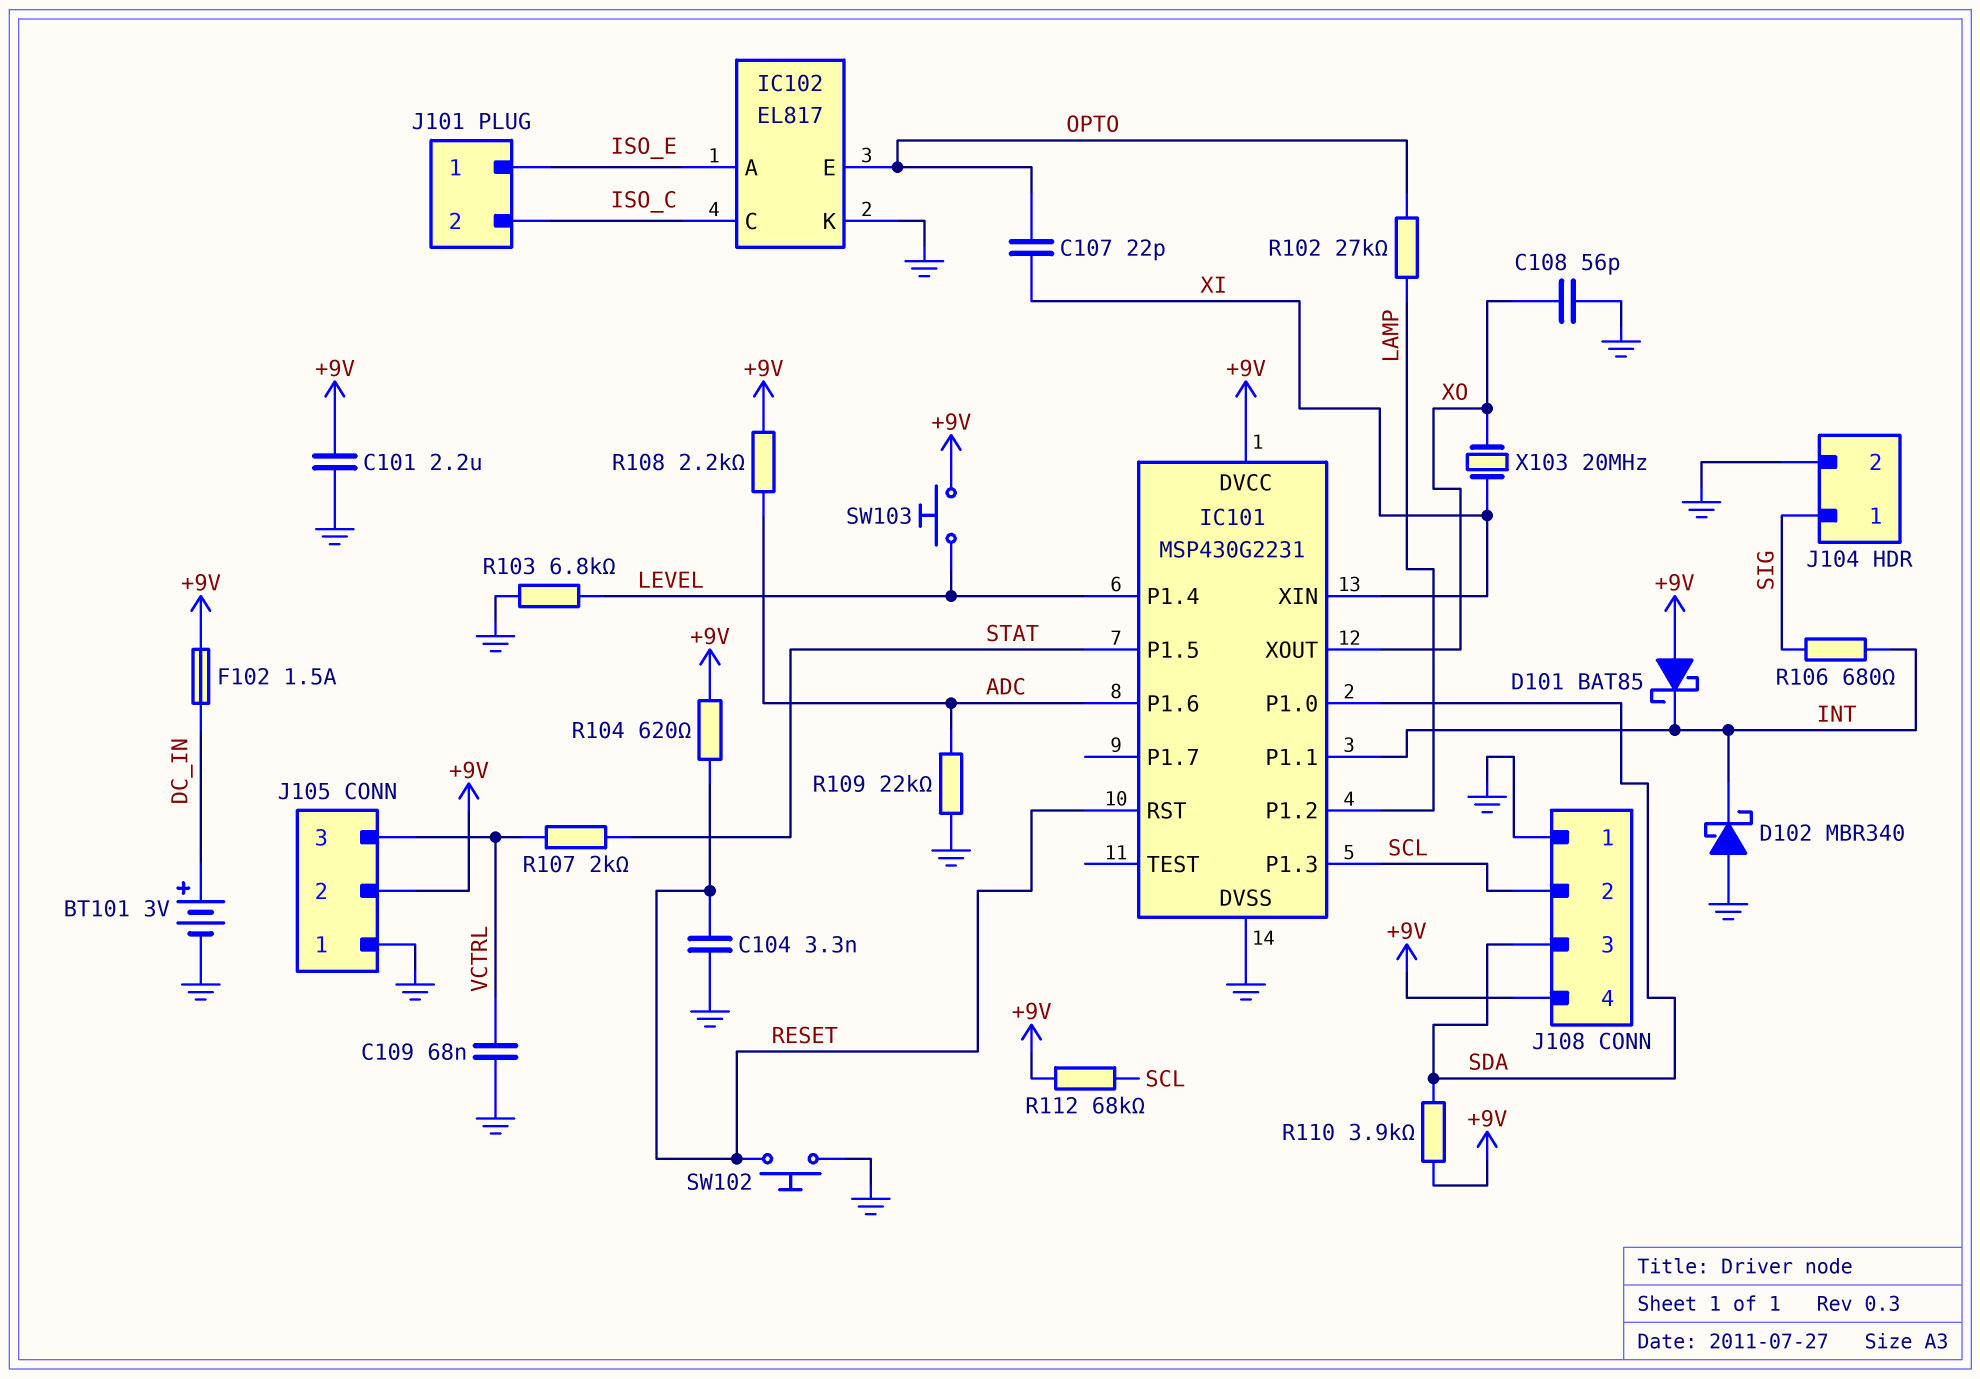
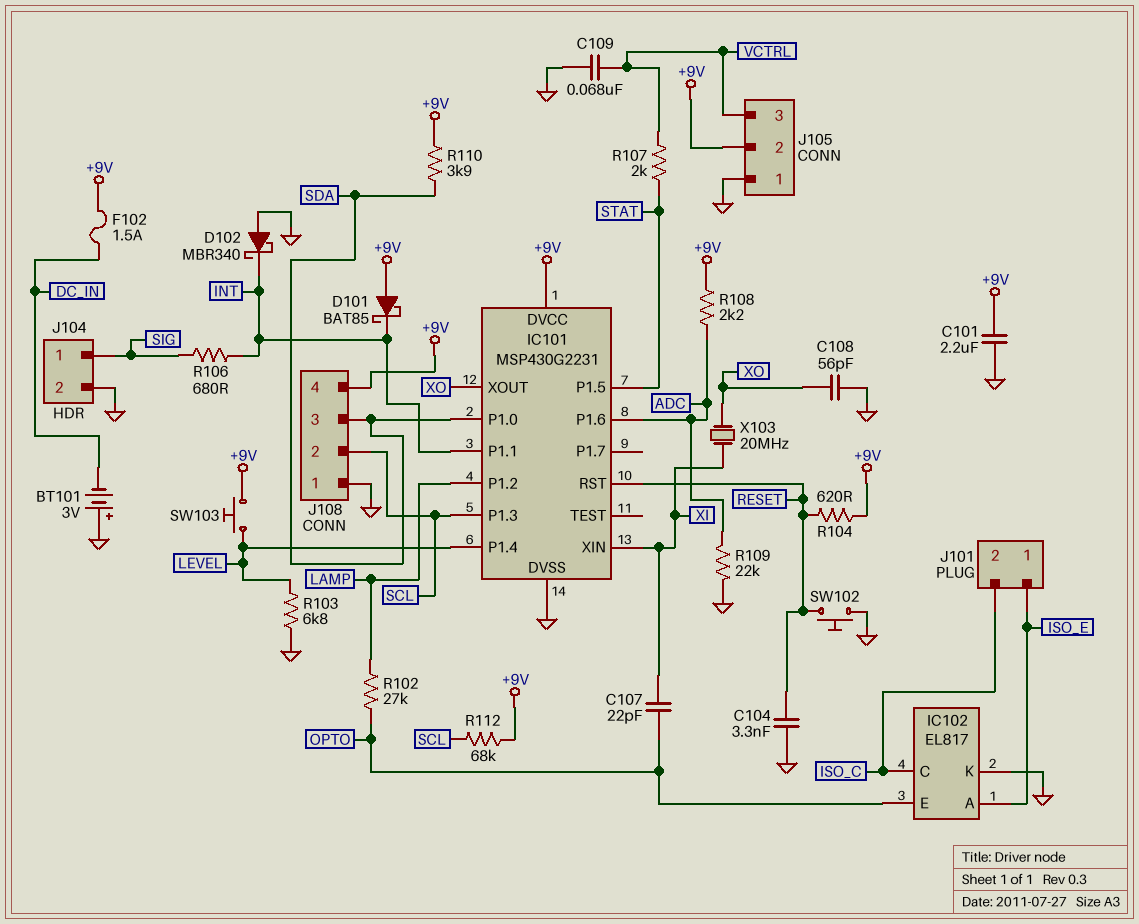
BT101: 3V (plus DC_IN, minus GND) -> 3V (plus GND, minus DC_IN)

